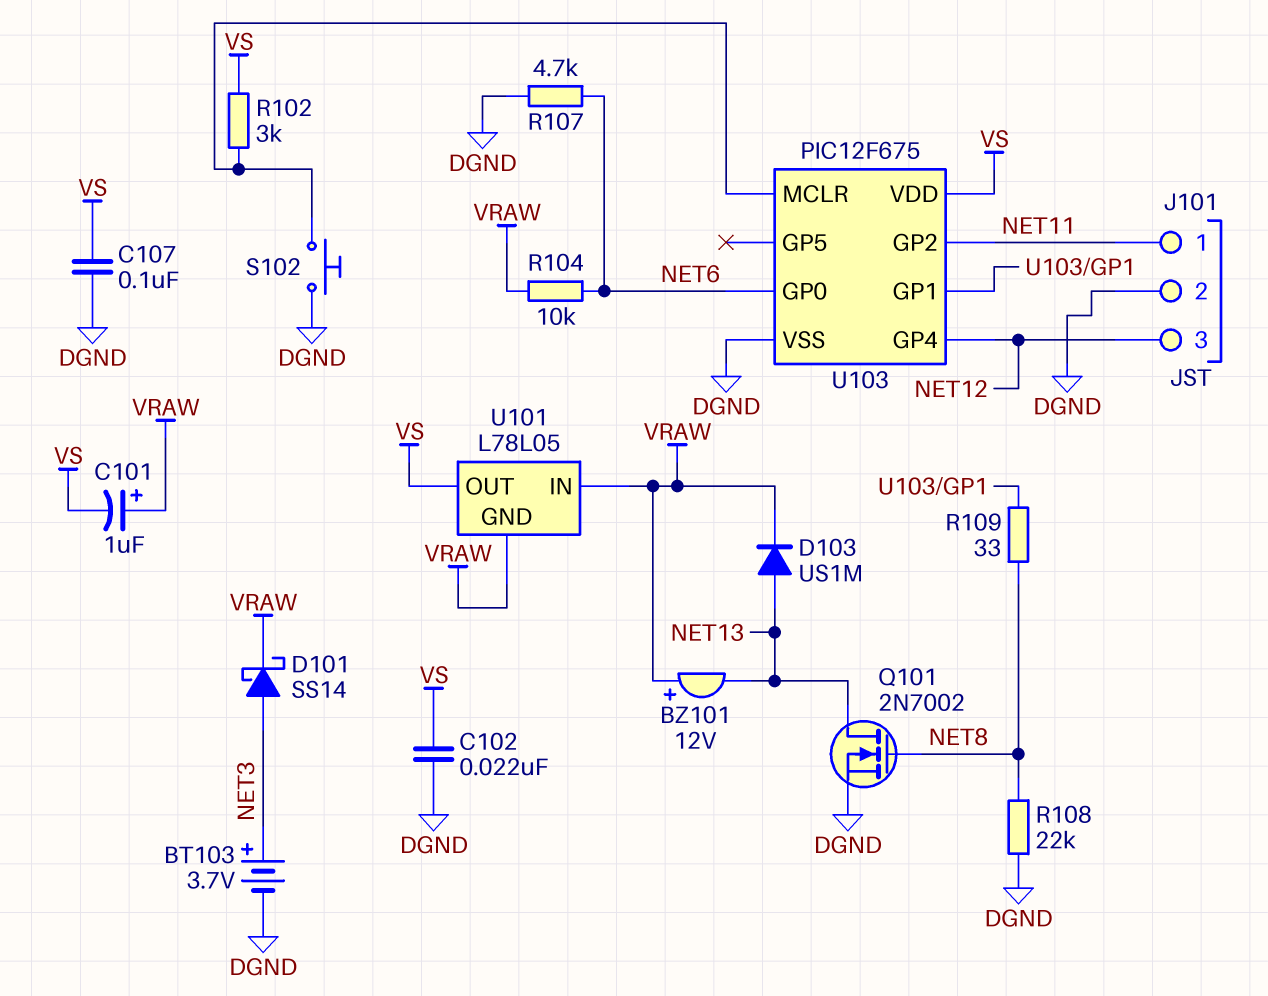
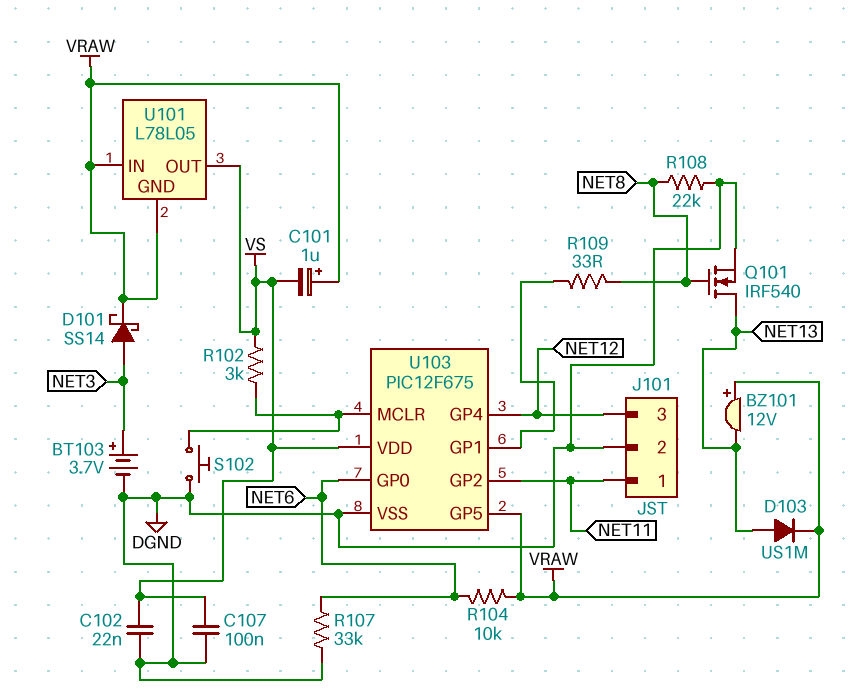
Q101: NMOS 2N7002 (G NET8, D NET13, S DGND) -> NMOS IRF540 (G NET8, D NET13, S DGND)
R107: 4.7k (DGND, NET6) -> 33k (DGND, NET6)
U103 pin GP5: none -> VRAW

